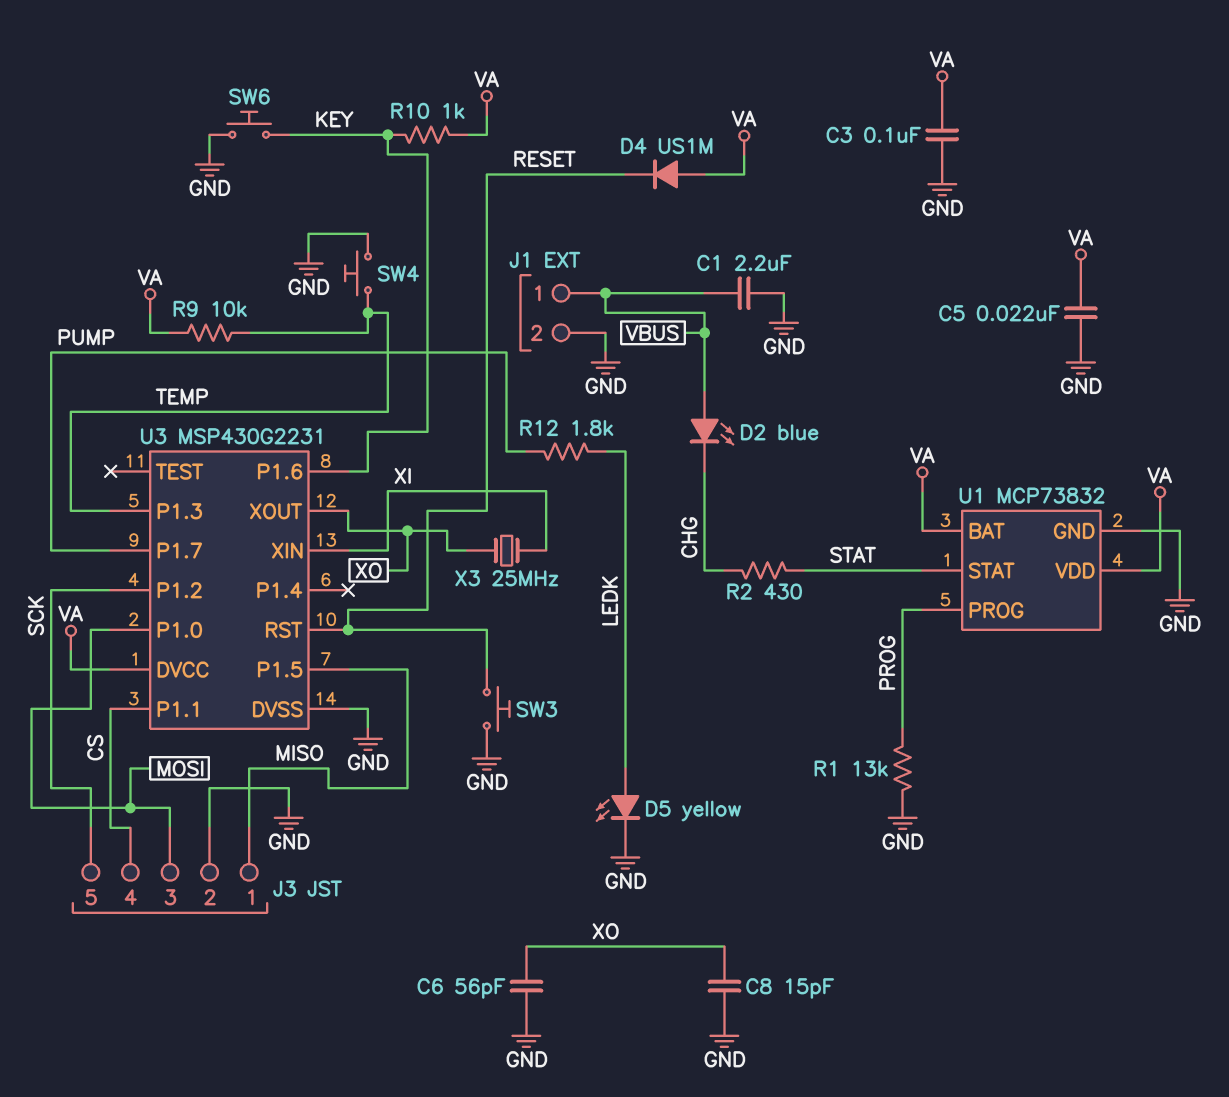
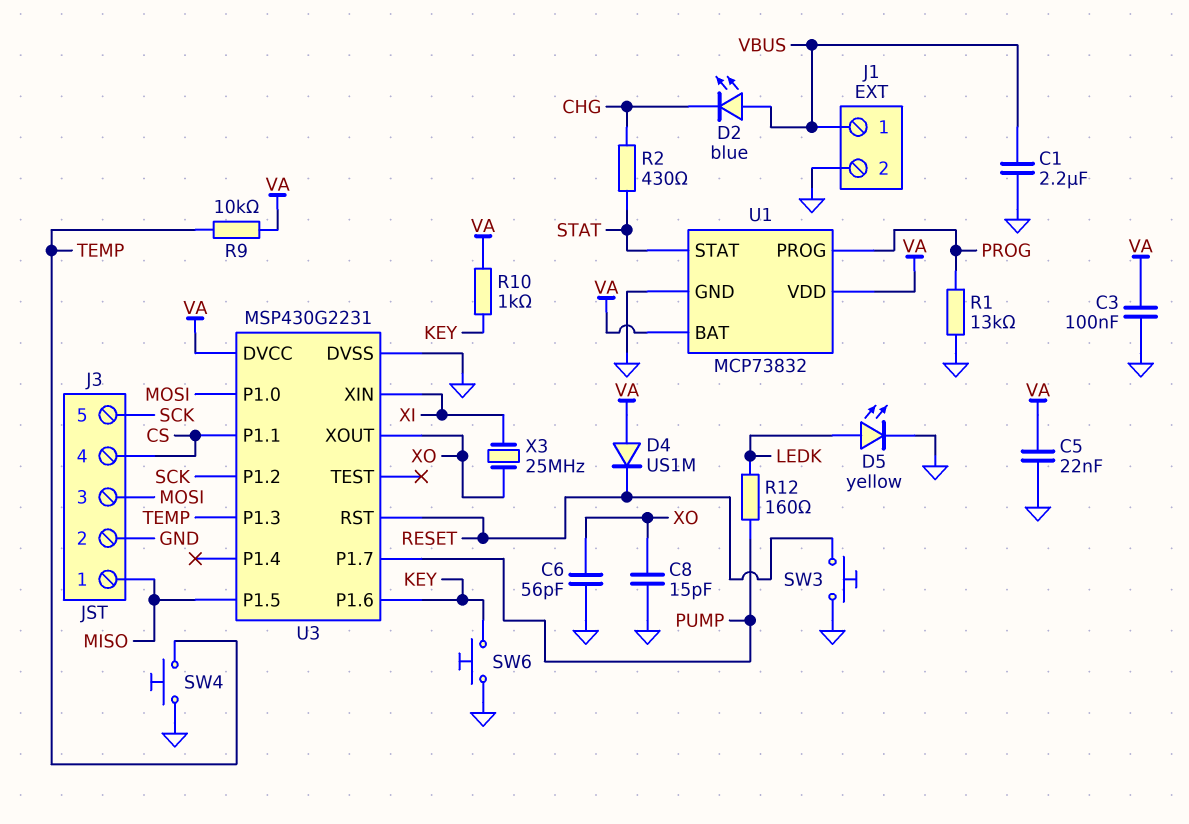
R12: 1.8k (LEDK, PUMP) -> 160 (LEDK, PUMP)

